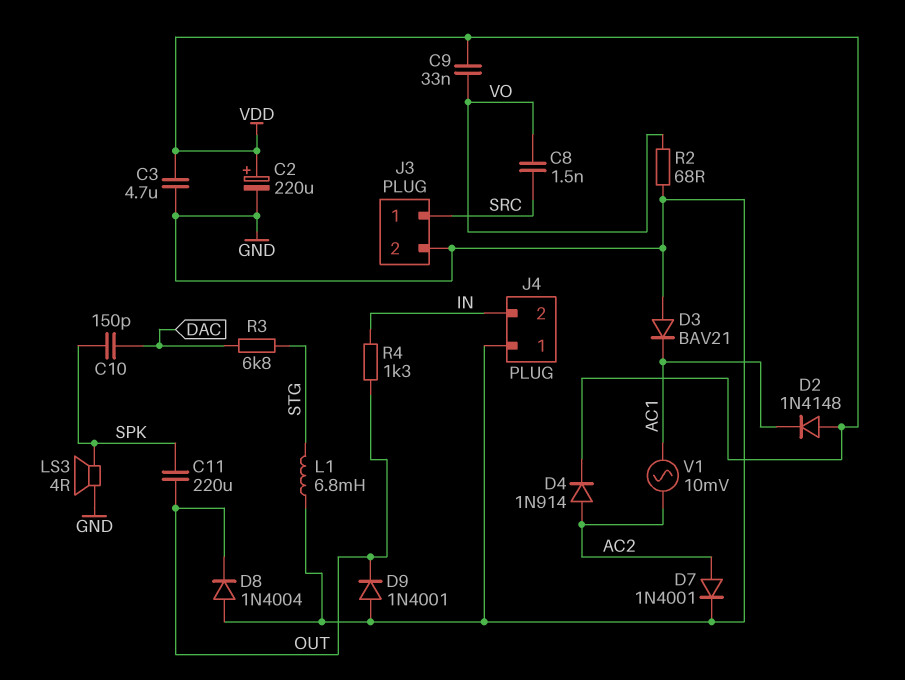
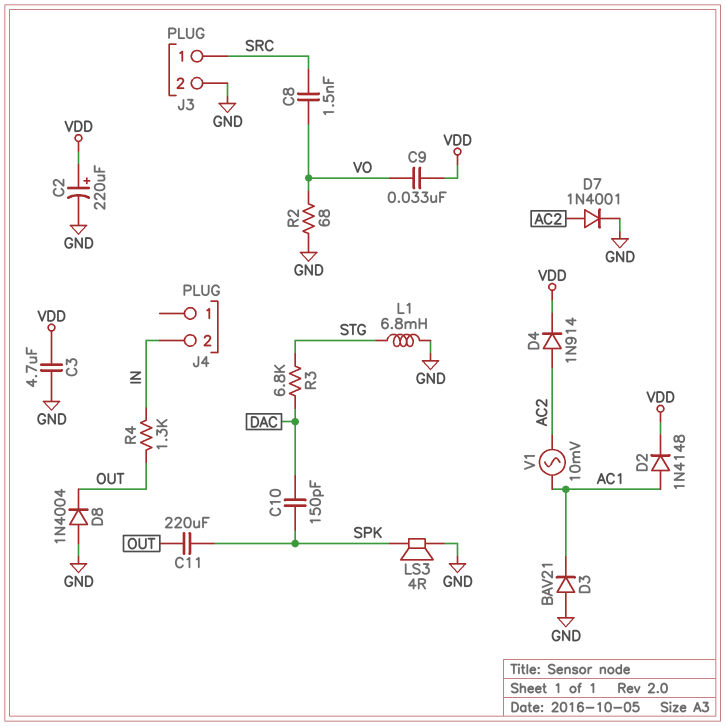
D2: diode 1N4148 (A VDD, K AC1) -> diode 1N4148 (A AC1, K VDD)
D9: diode 1N4001 (A GND, K OUT) -> none
J4 pin 1: GND -> none

